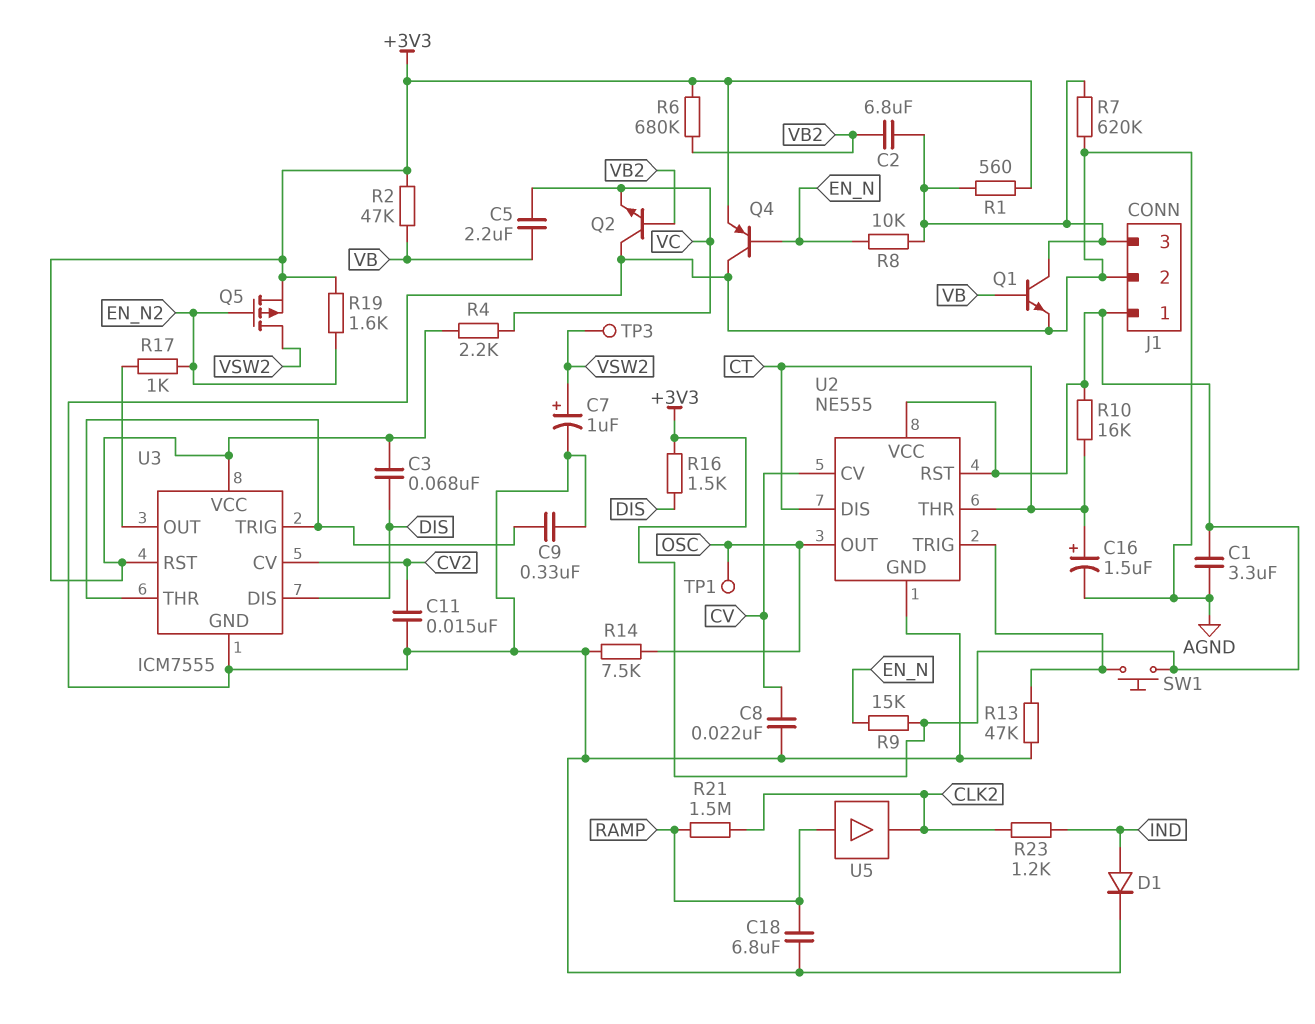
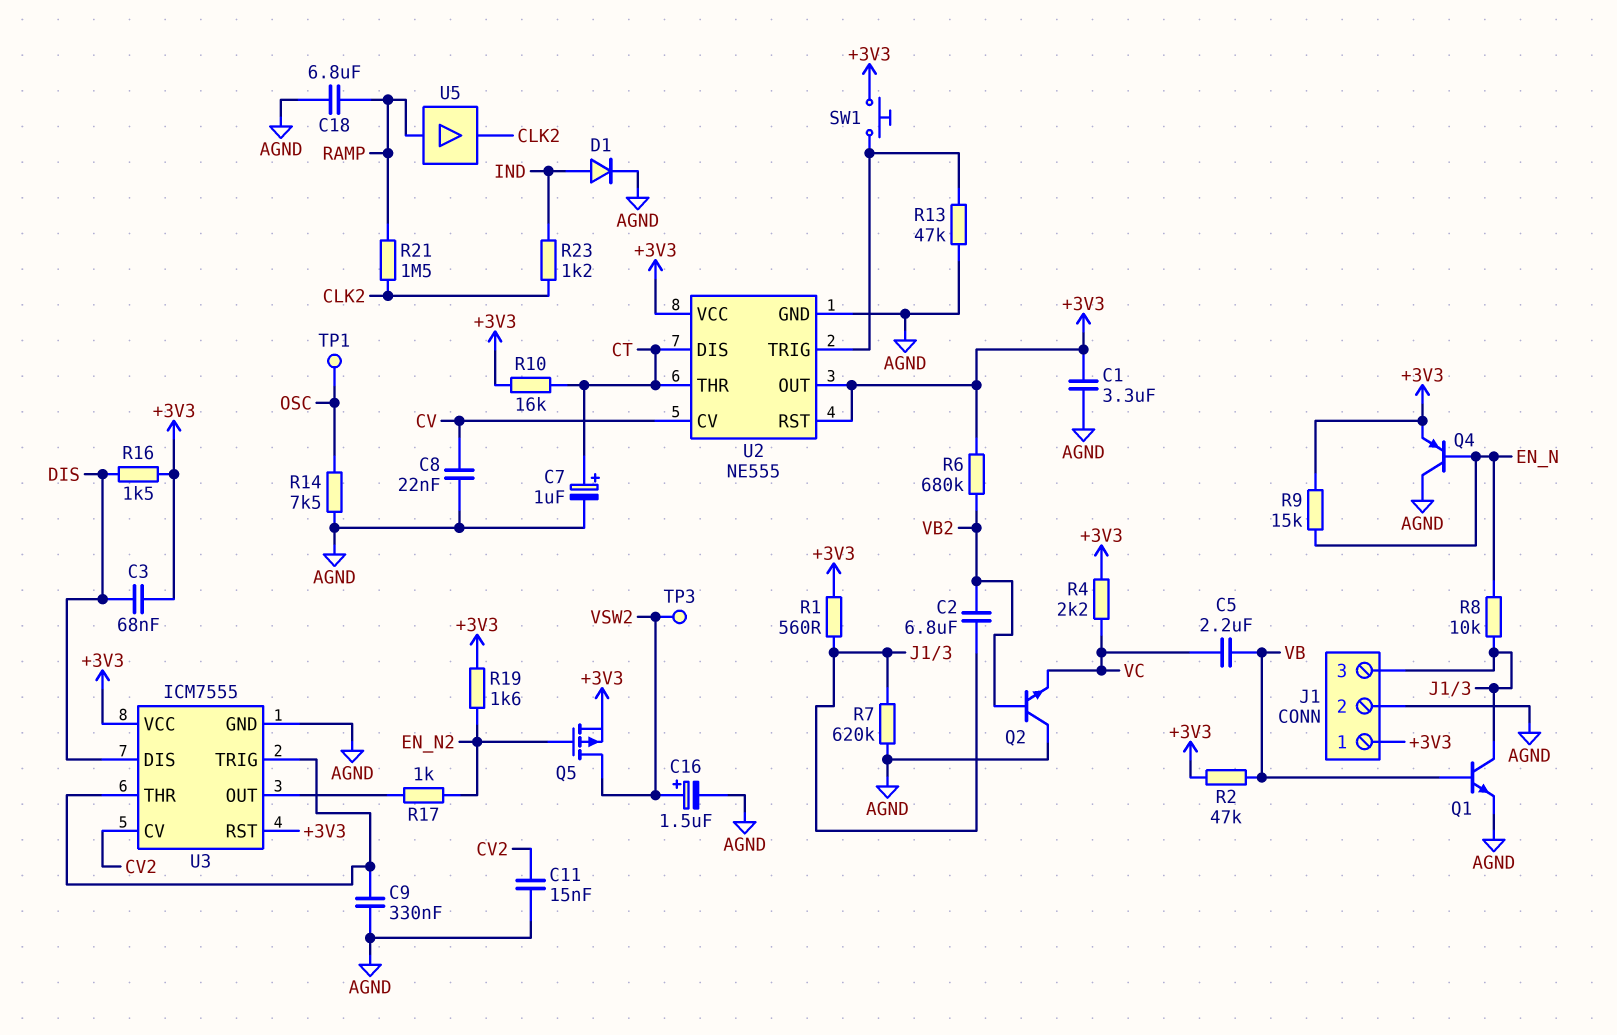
C7: 1uF (plus VSW2, minus AGND) -> 1uF (plus CT, minus AGND)
C16: 1.5uF (plus CT, minus AGND) -> 1.5uF (plus VSW2, minus AGND)
U2 pin OUT: OSC -> +3V3

